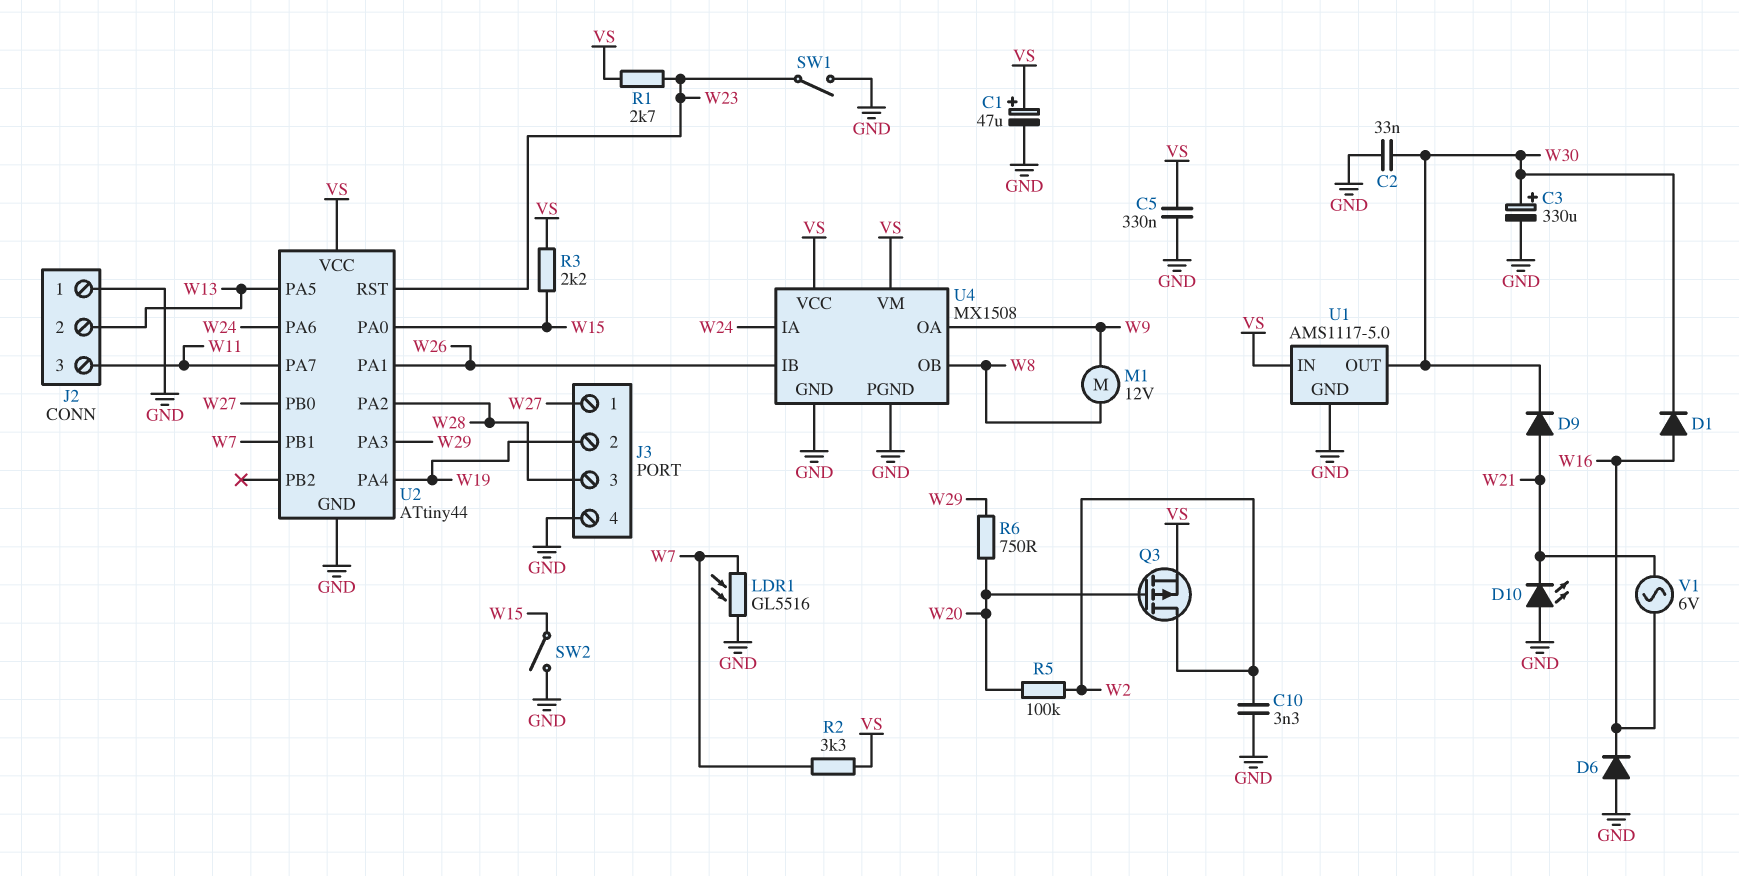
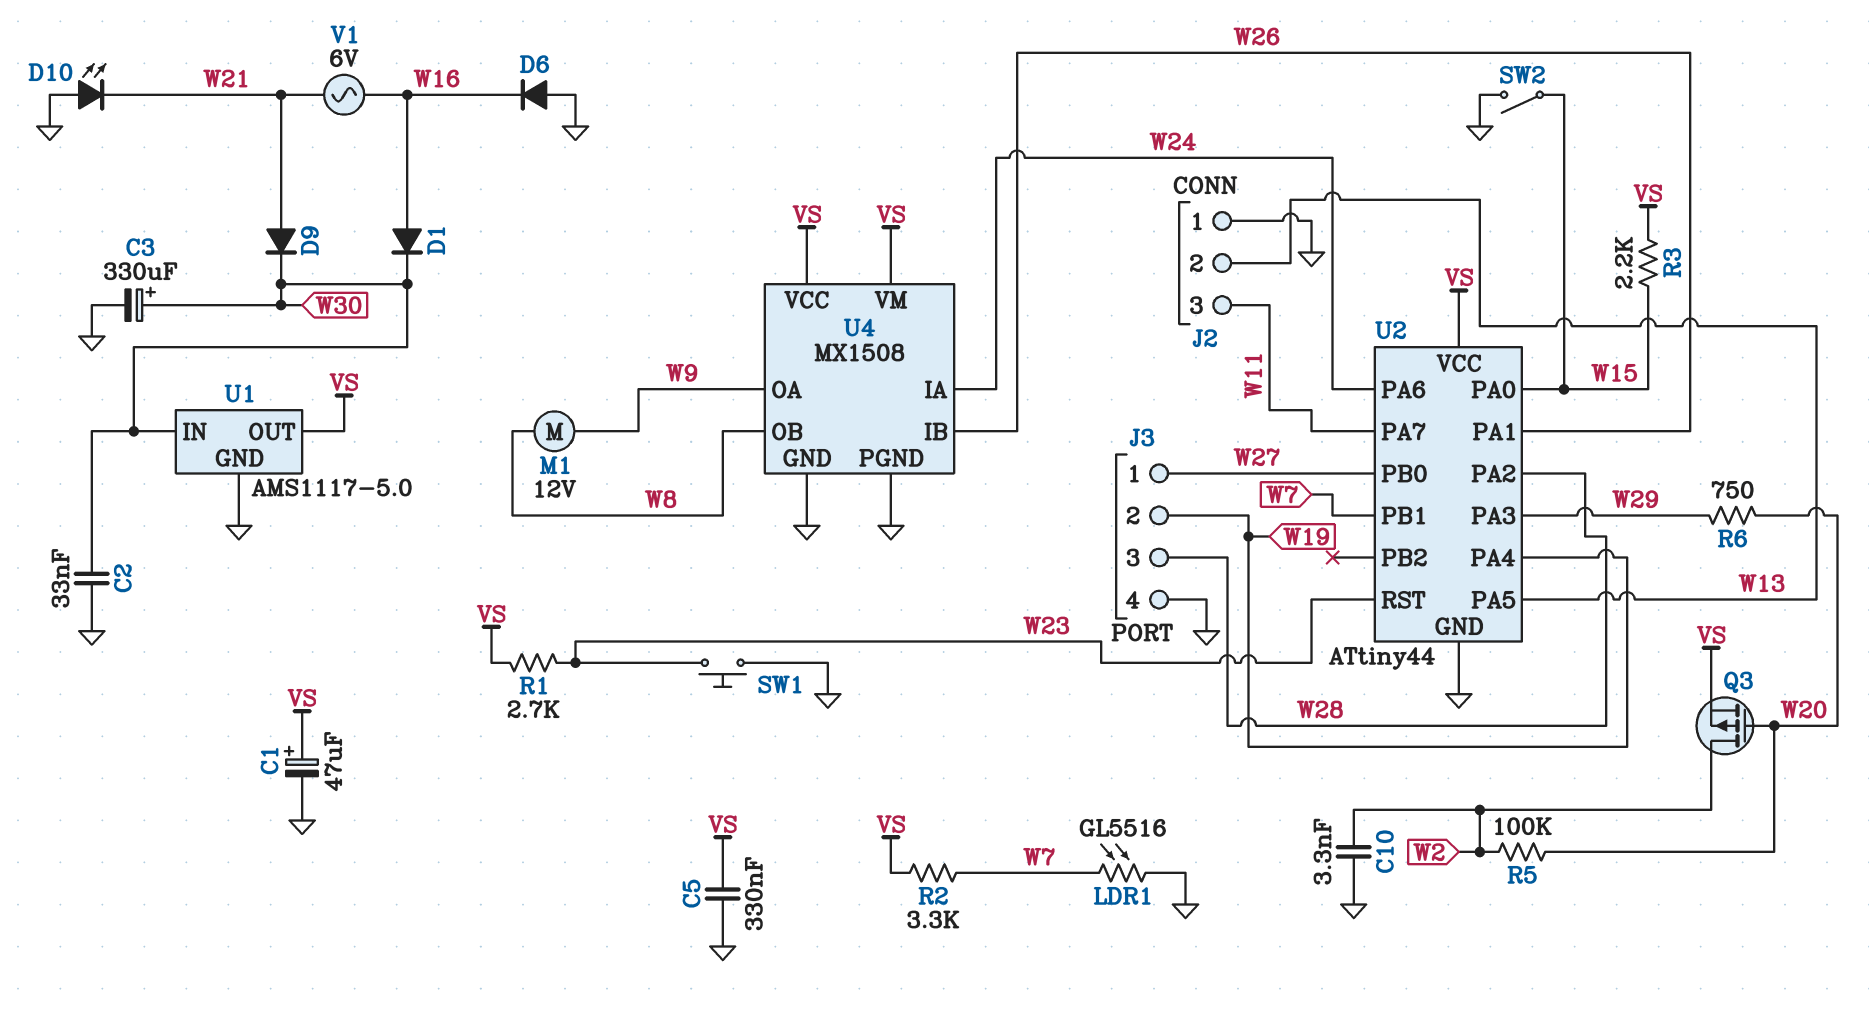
SW1: switch (GND, W23) -> button (GND, W23)
U1 pin IN: VS -> W30
U1 pin OUT: W30 -> VS

